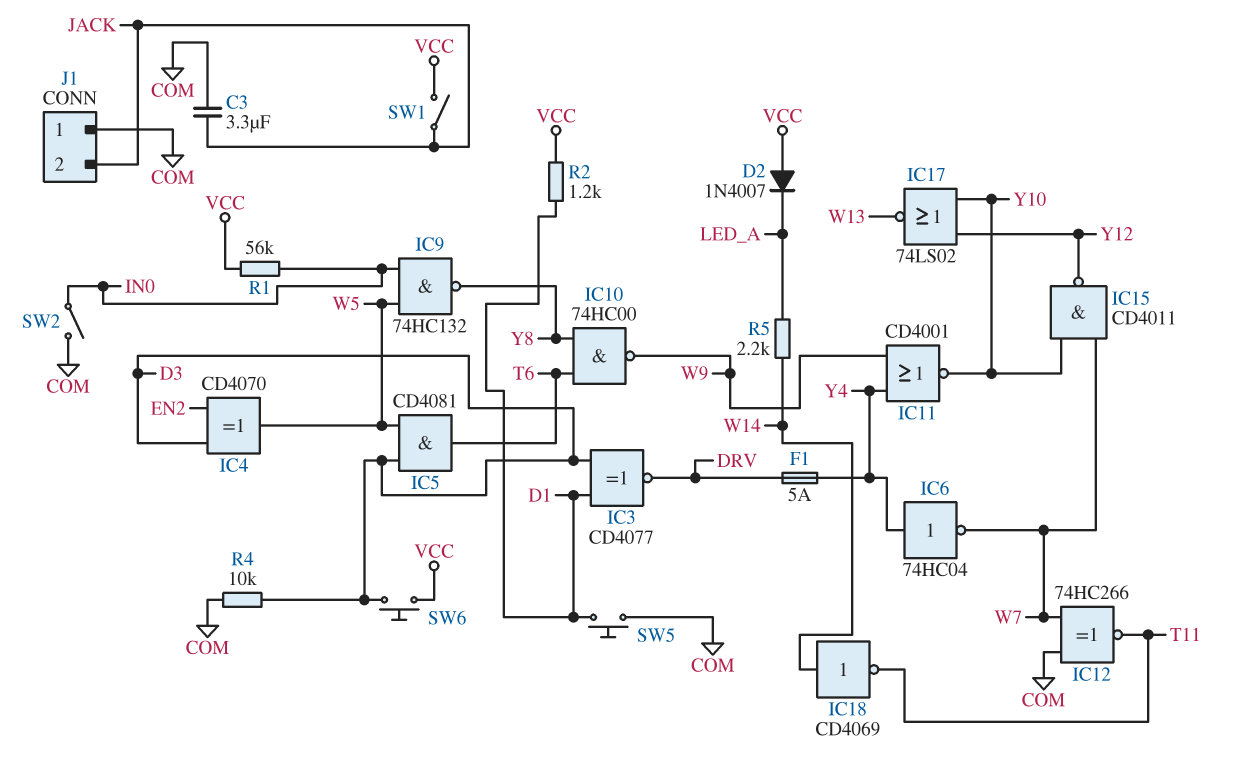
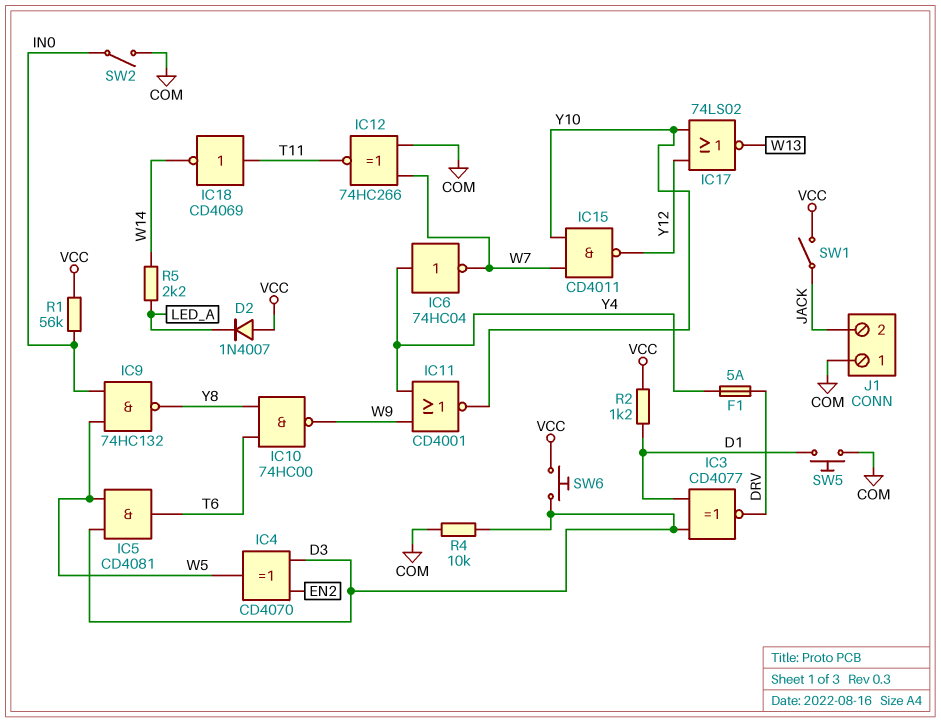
C3: 3.3uF (COM, JACK) -> none
IC18: NOT CD4069 (in W14, out T11) -> NOT CD4069 (in T11, out W14)

